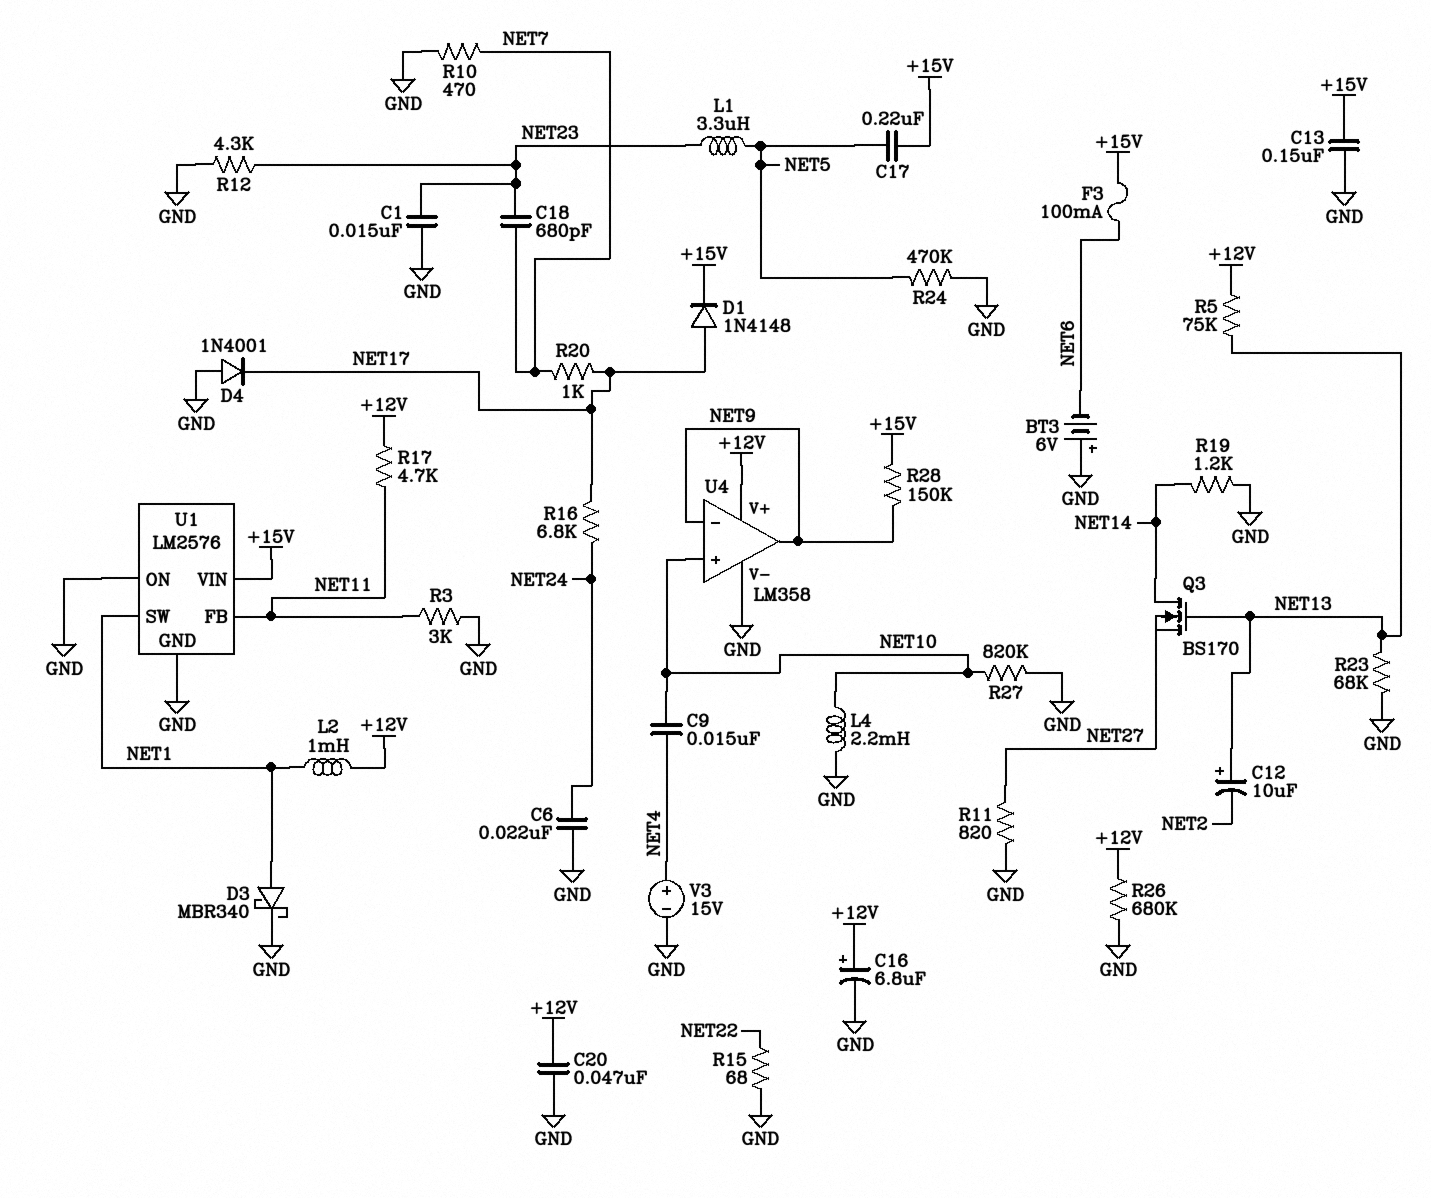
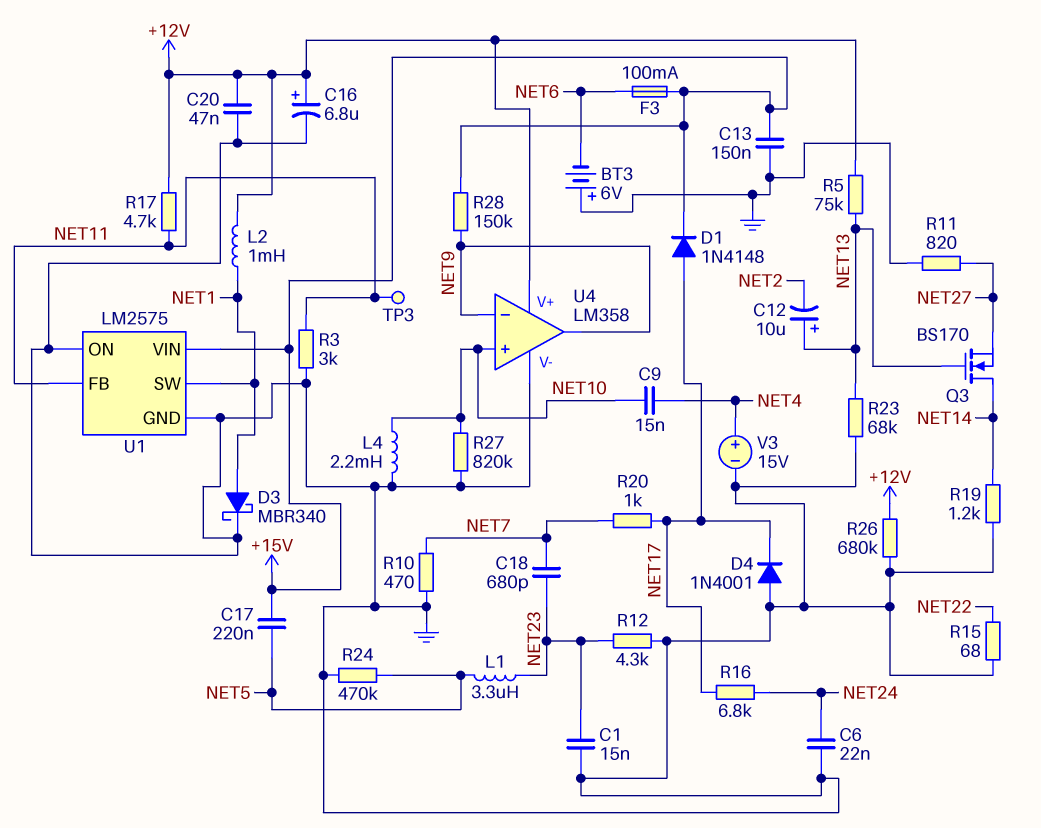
TP3: none -> test point (NET11)
U1: LM2576 -> LM2575

